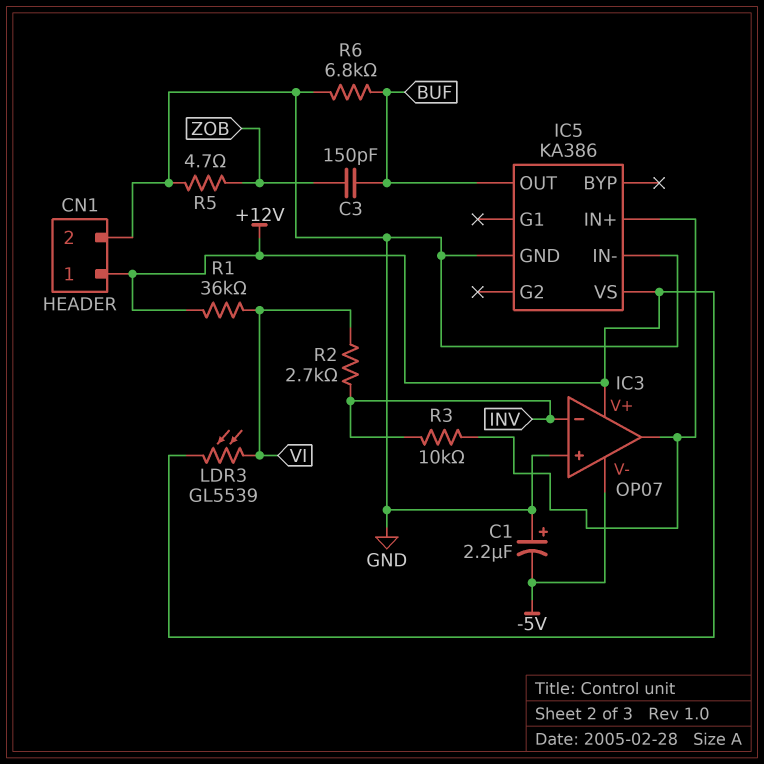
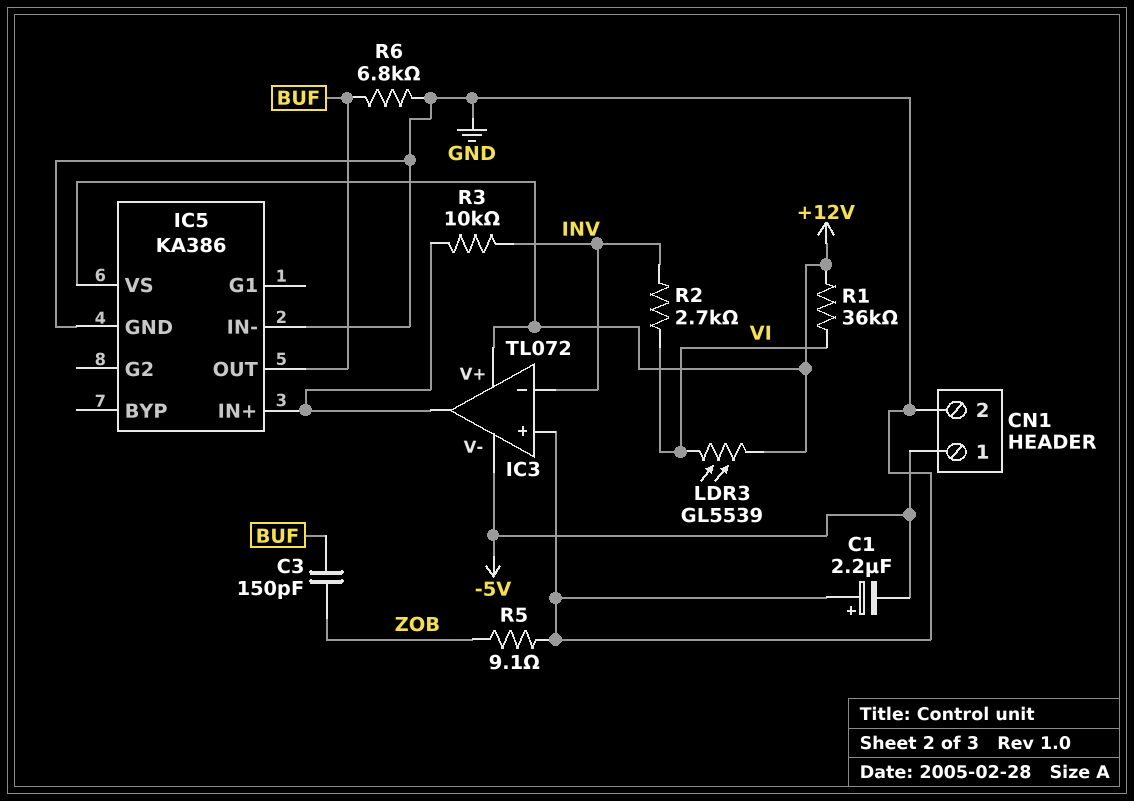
CN1 pin 1: +12V -> -5V
IC3: OP07 -> TL072
R5: 4.7 (GND, ZOB) -> 9.1 (GND, ZOB)

